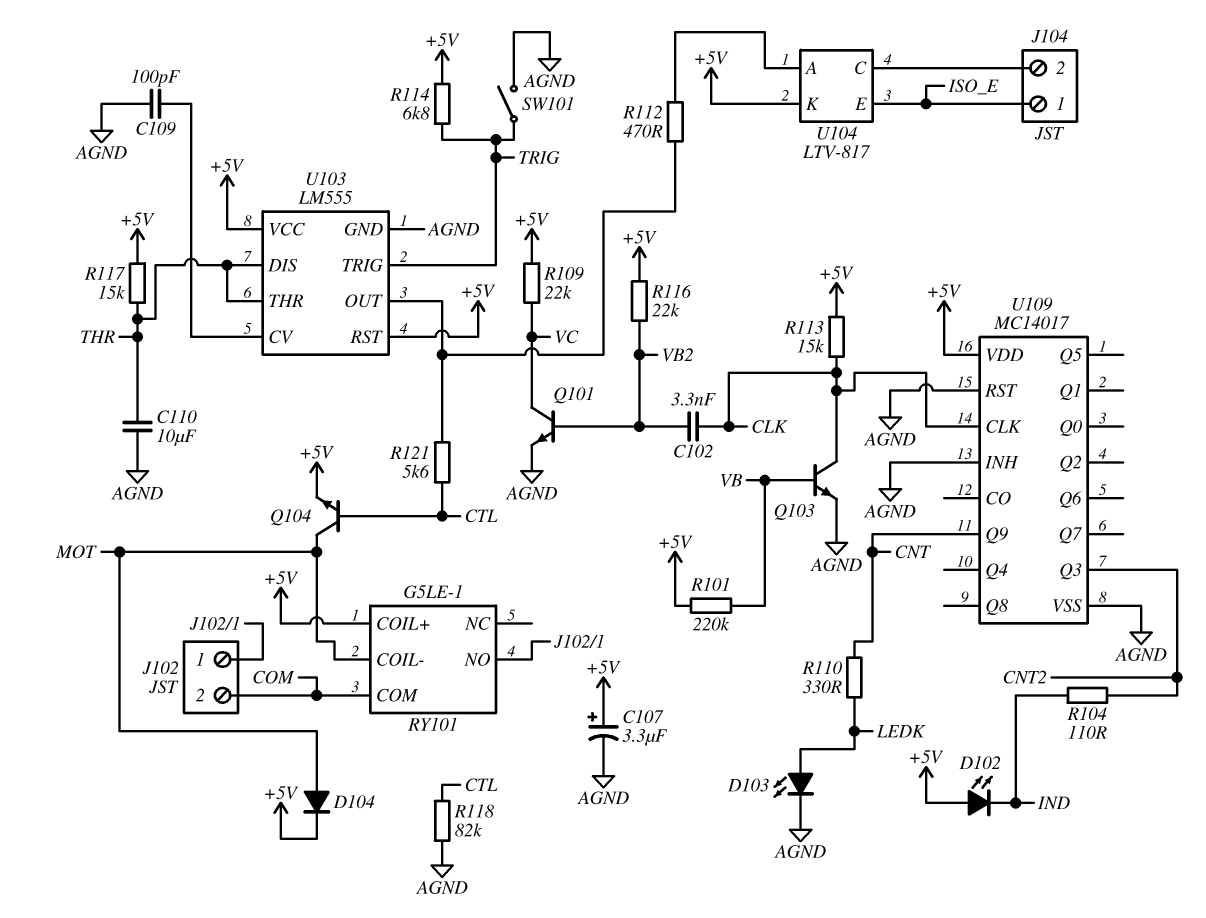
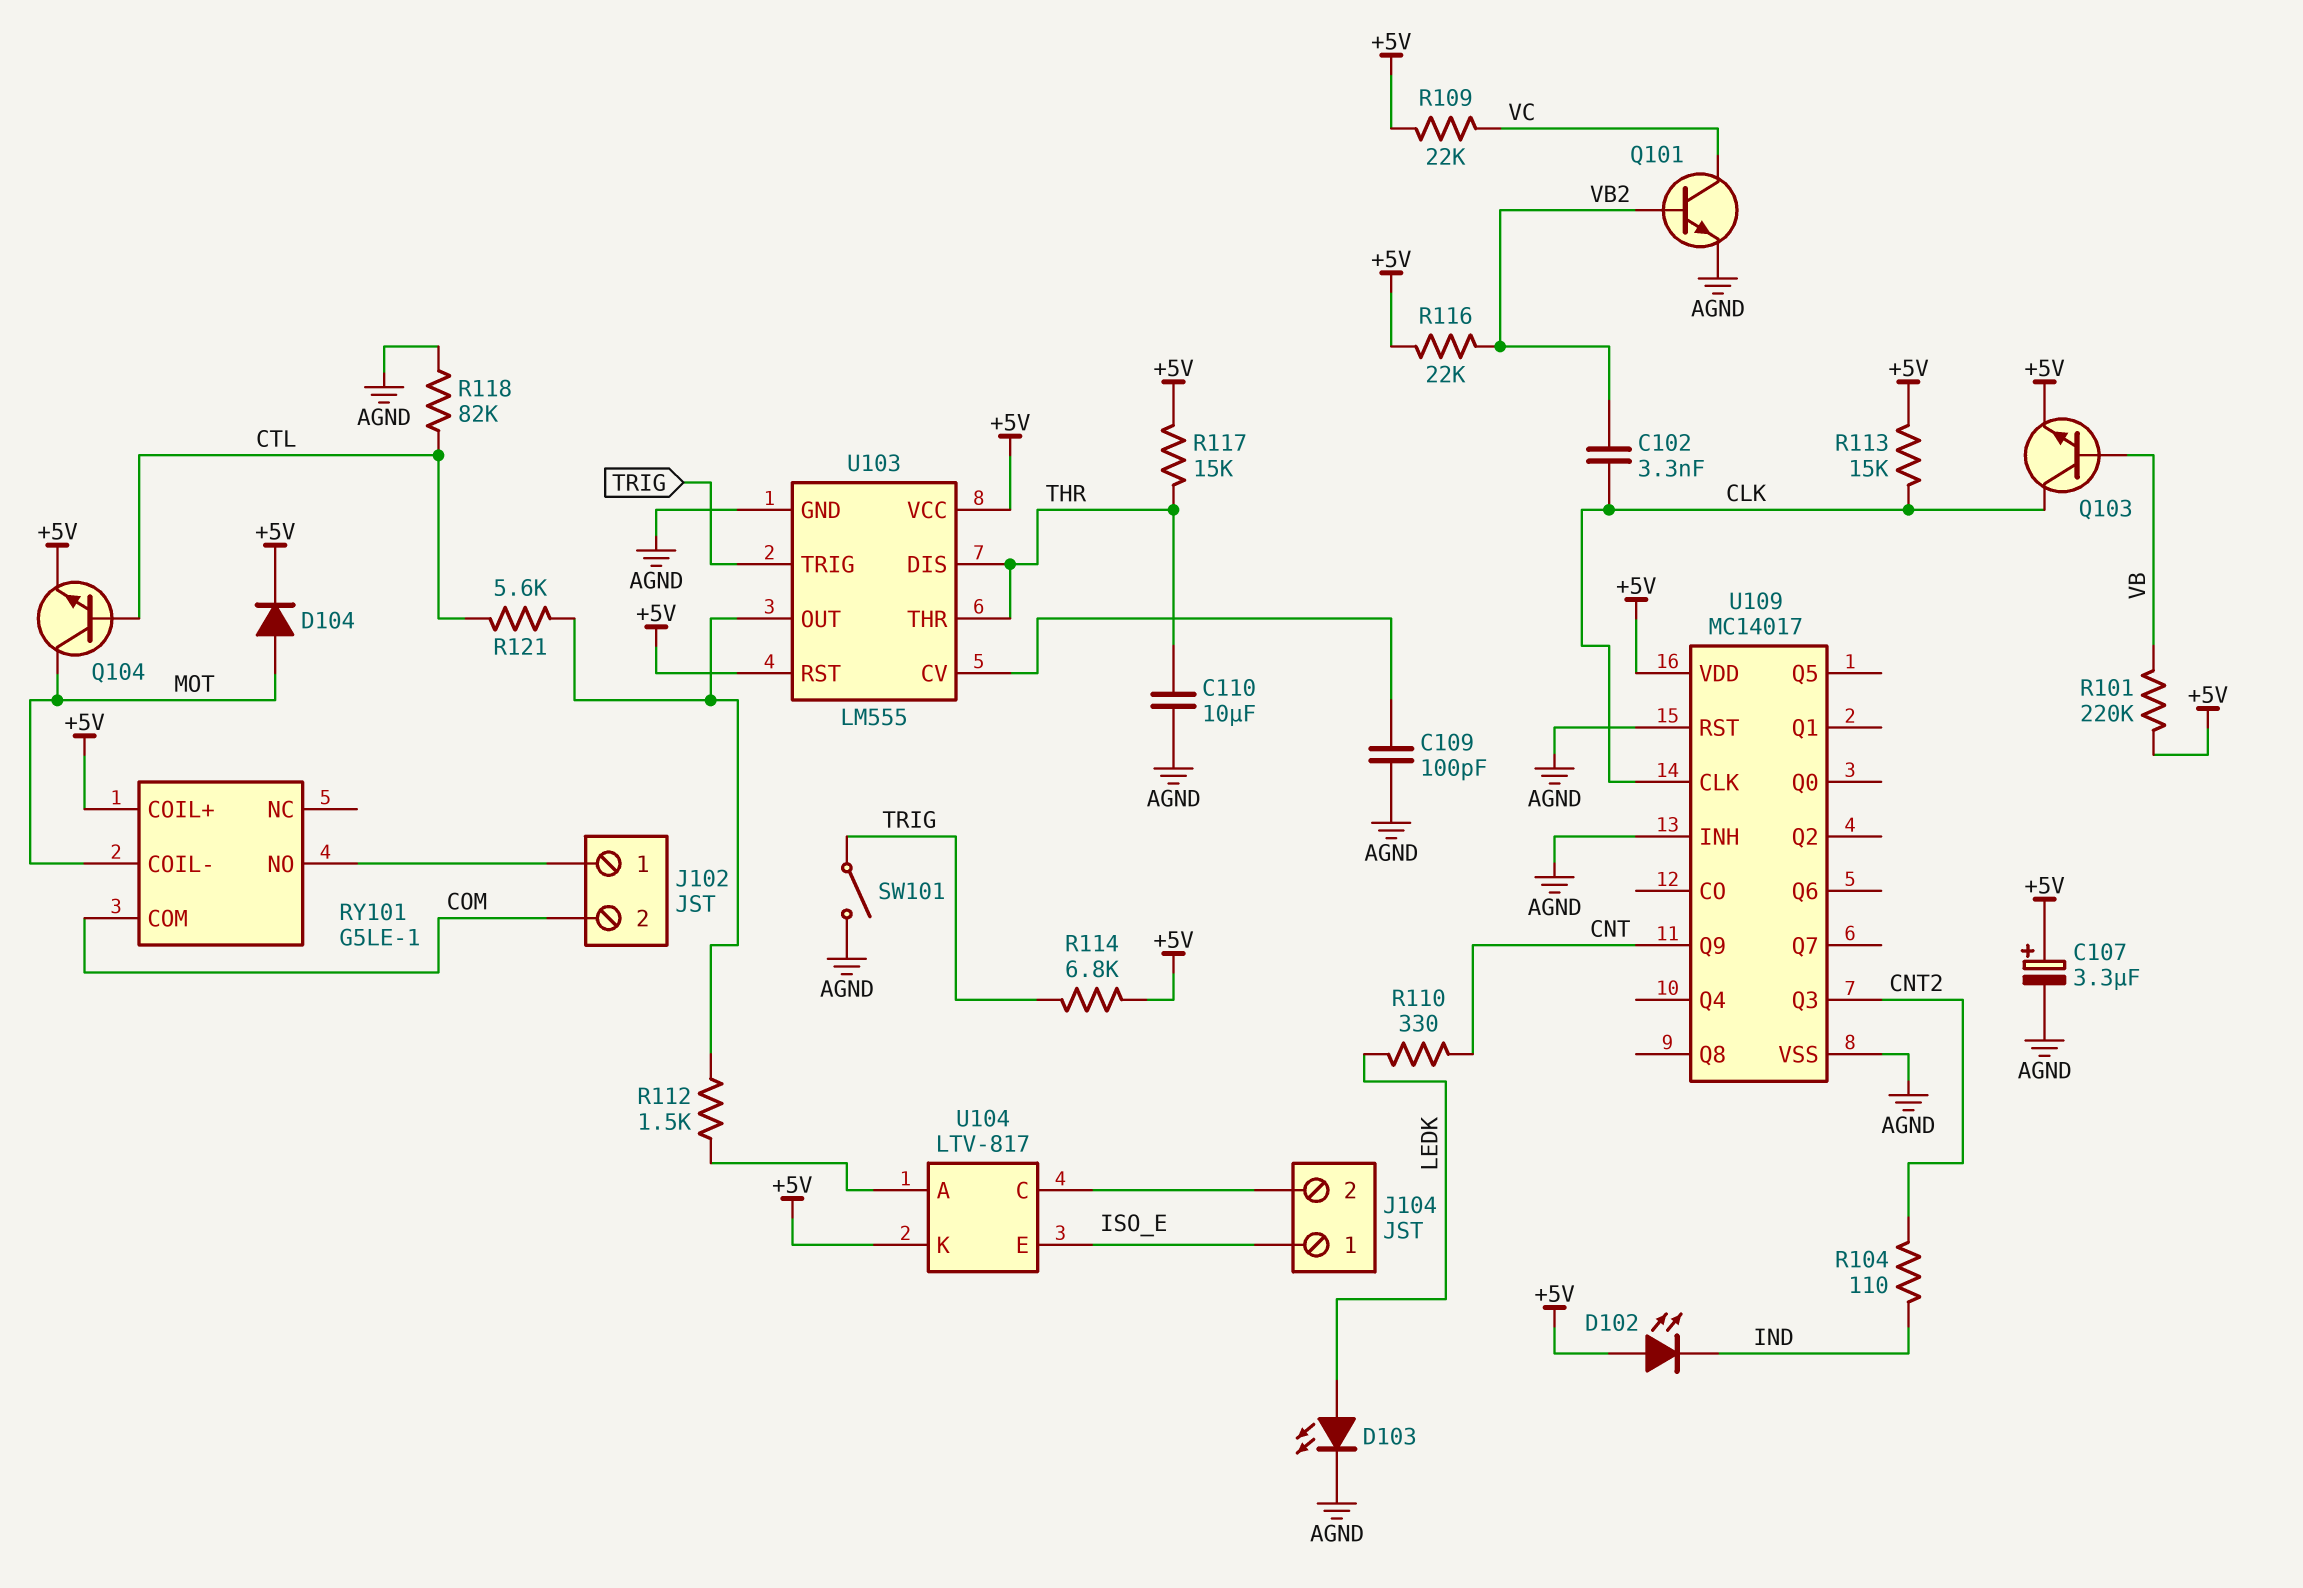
Q103: NPN (B VB, C CLK, E AGND) -> NPN (B VB, C CLK, E +5V)
R112: 470 (U103/OUT, U104/A) -> 1.5k (U103/OUT, U104/A)

